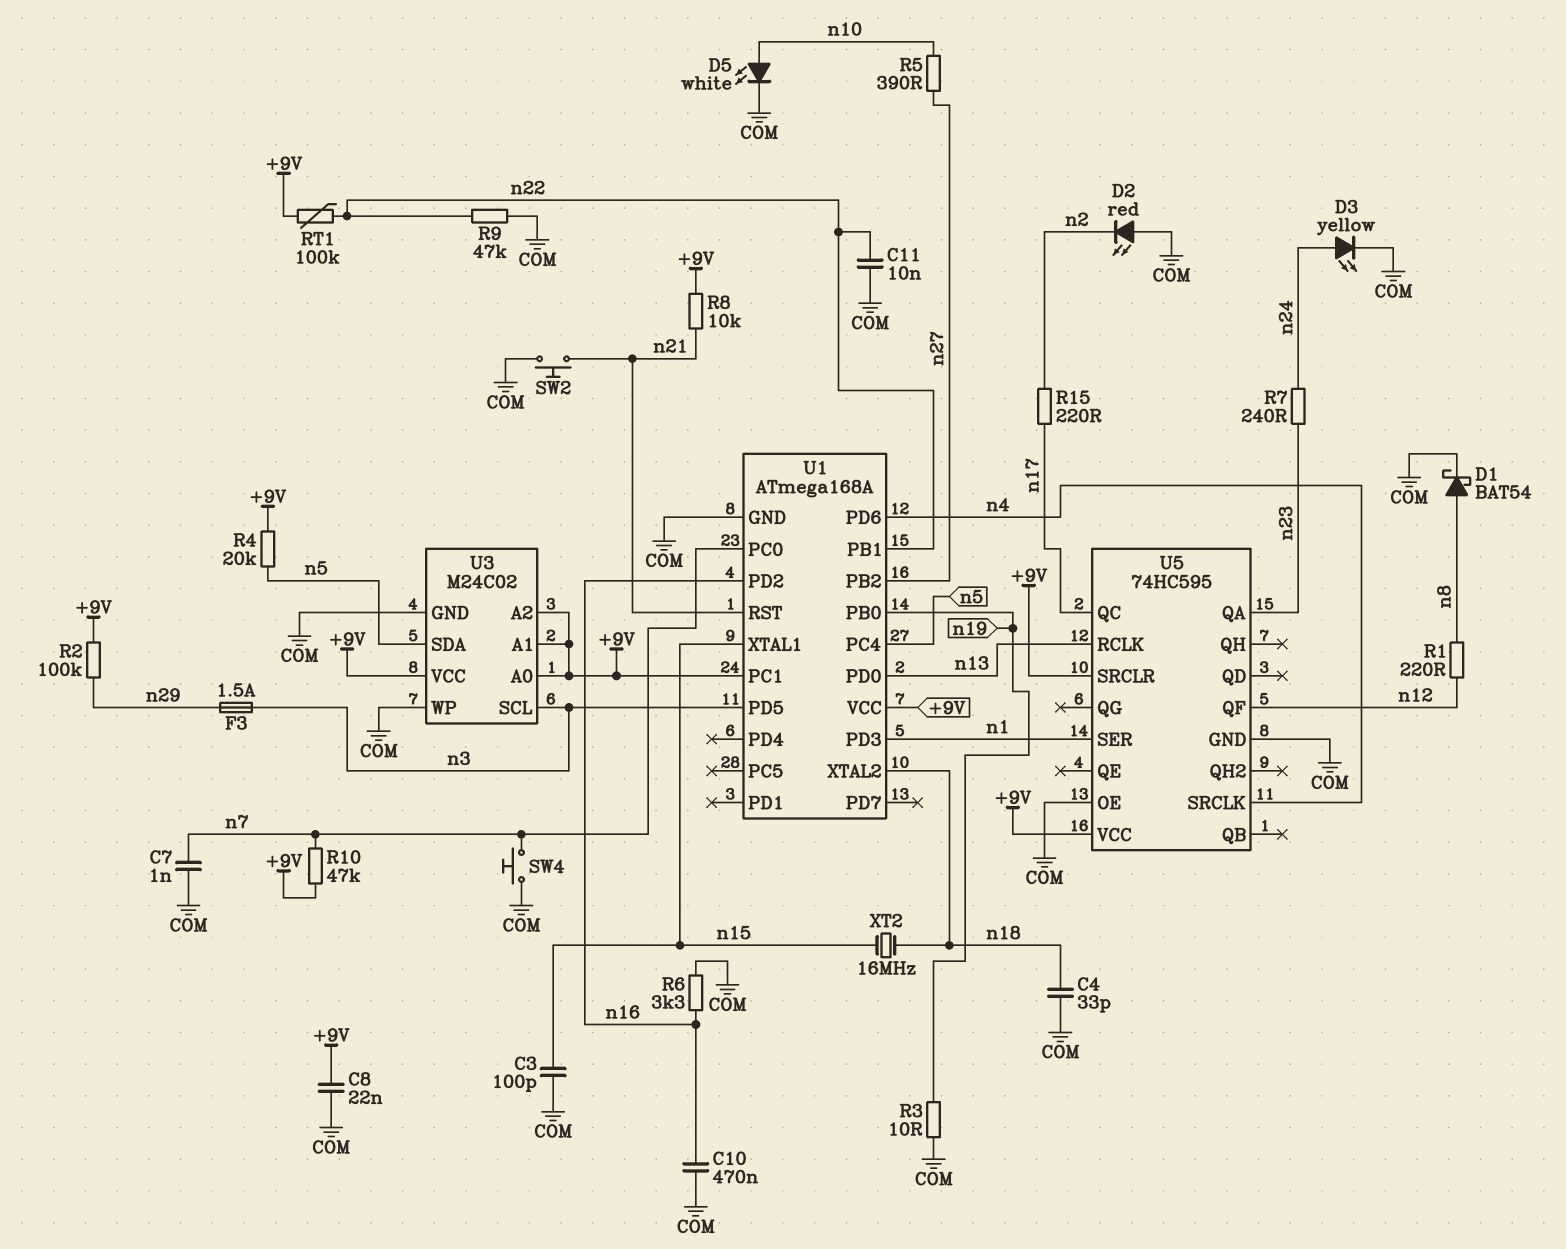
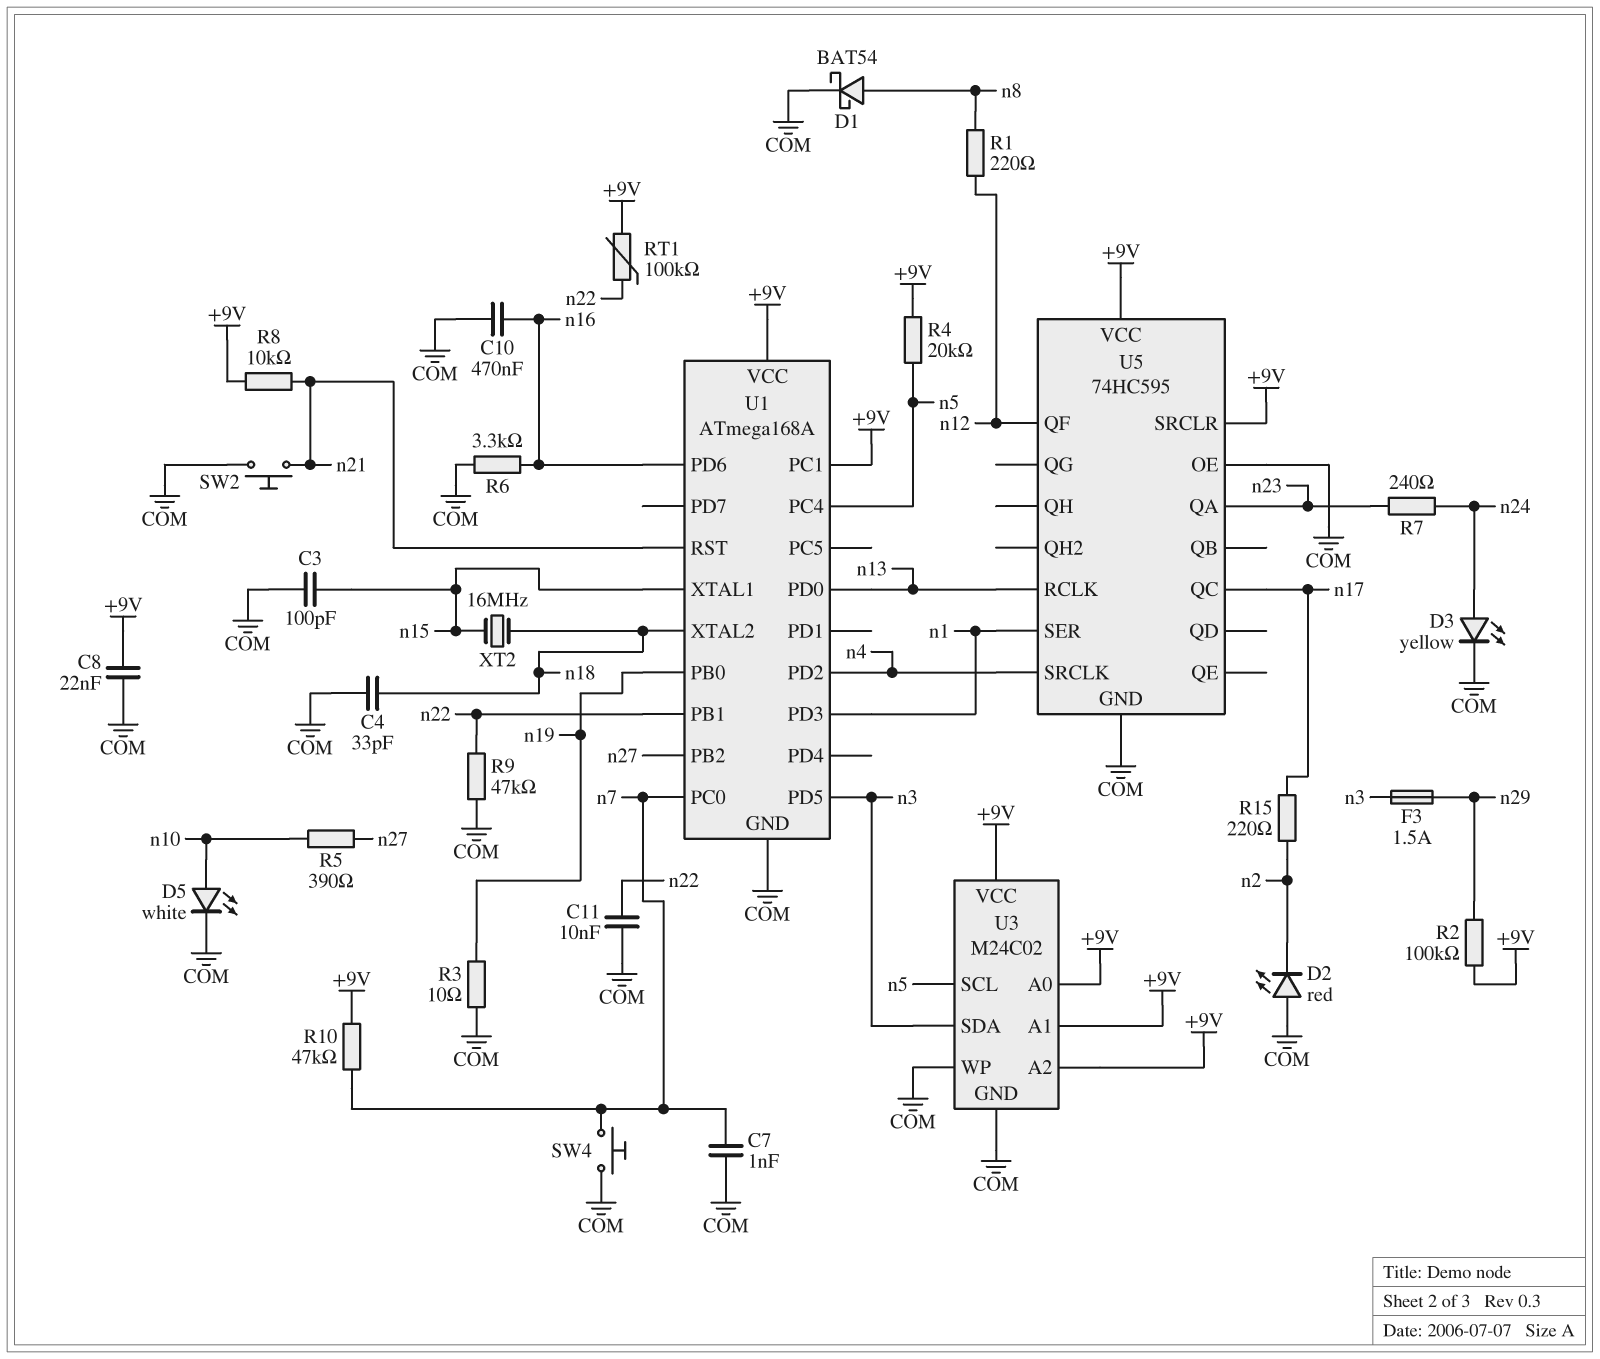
U1 pin PD2: n16 -> n4
U1 pin PD6: n4 -> n16
U3 pin SCL: n3 -> n5
U3 pin SDA: n5 -> n3

